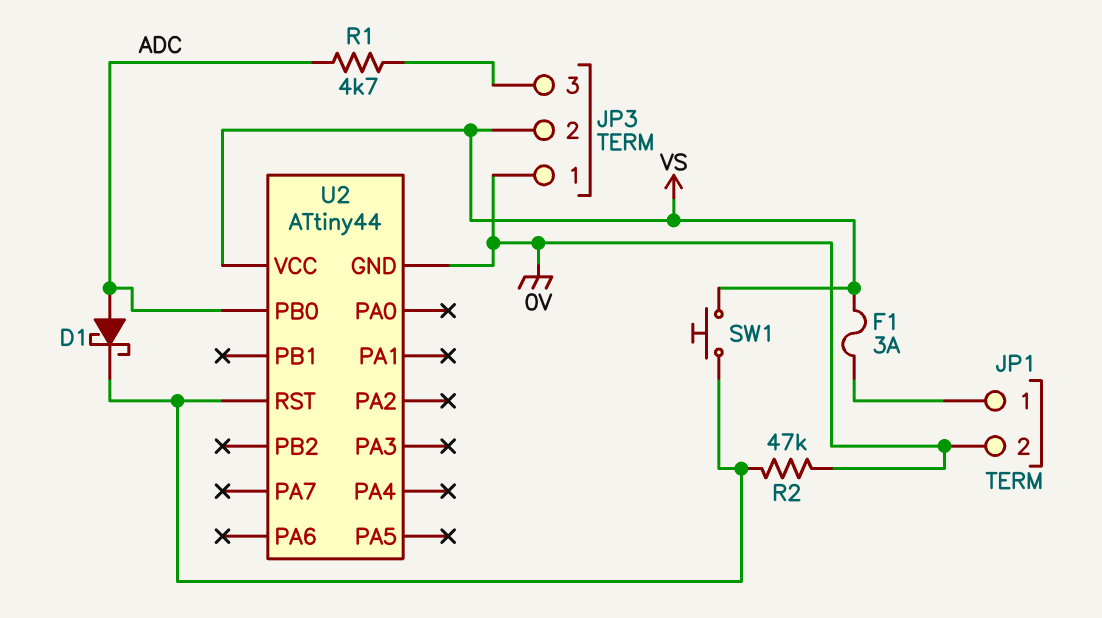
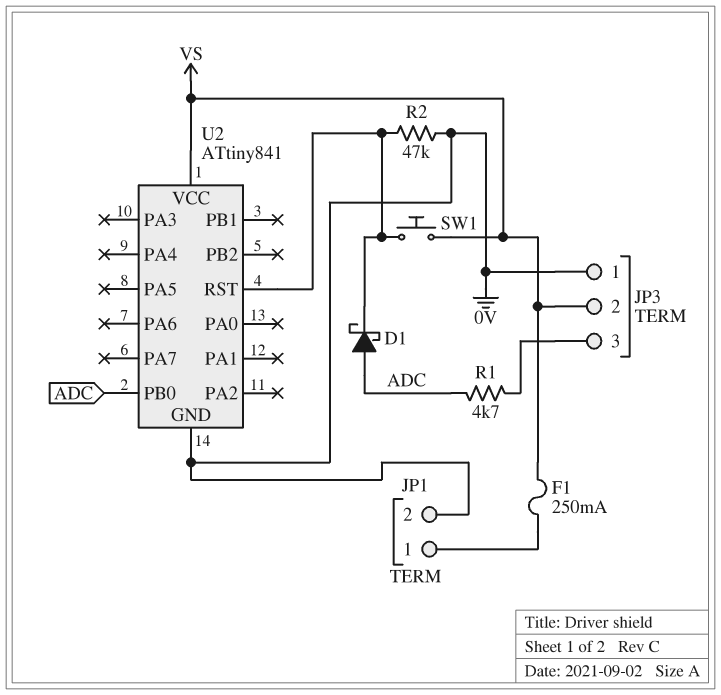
F1: 3A (JP1/1, VS) -> 250mA (JP1/1, VS)
U2: ATtiny44 -> ATtiny841

